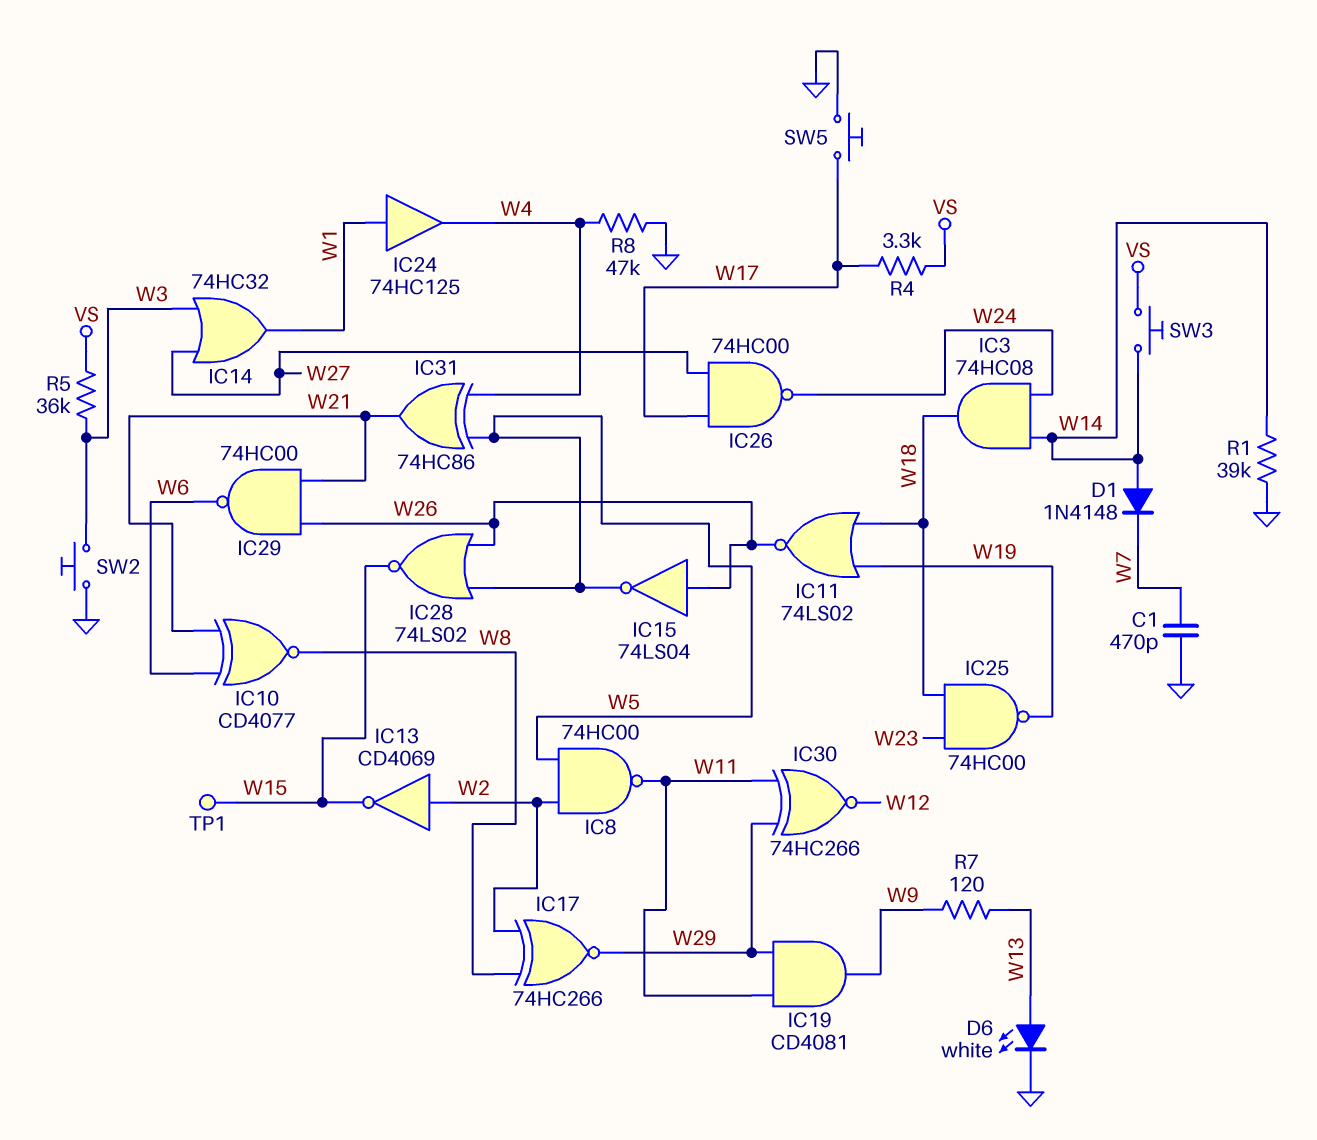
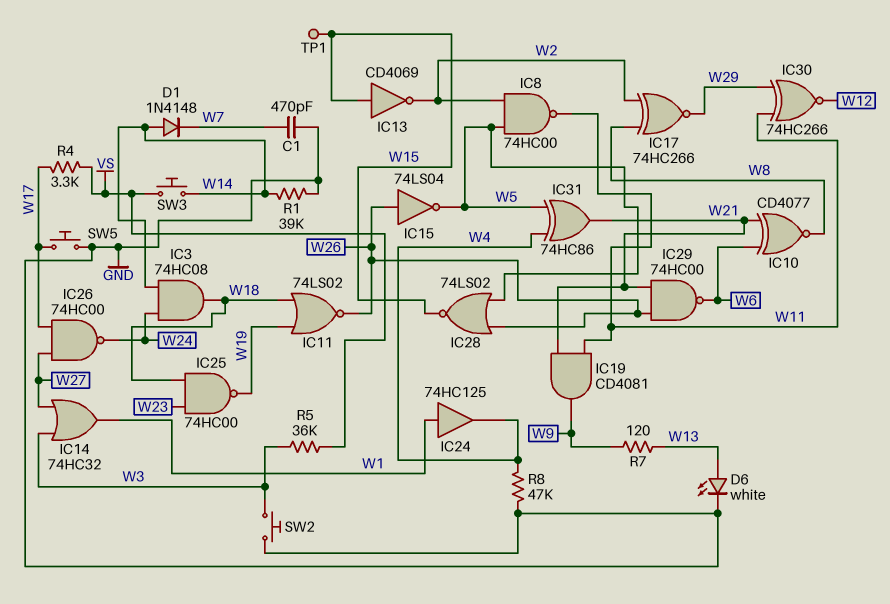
IC13: NOT CD4069 (in W2, out W15) -> NOT CD4069 (in W15, out W2)
IC19: AND CD4081 (in W11, in W29, out W9) -> AND CD4081 (in W11, in W21, out W9)

